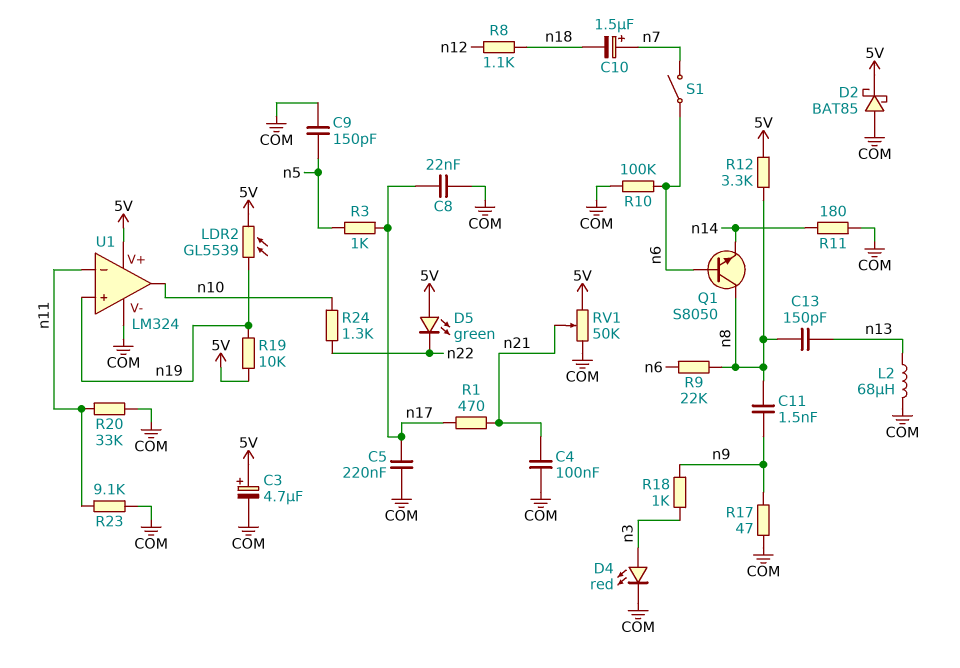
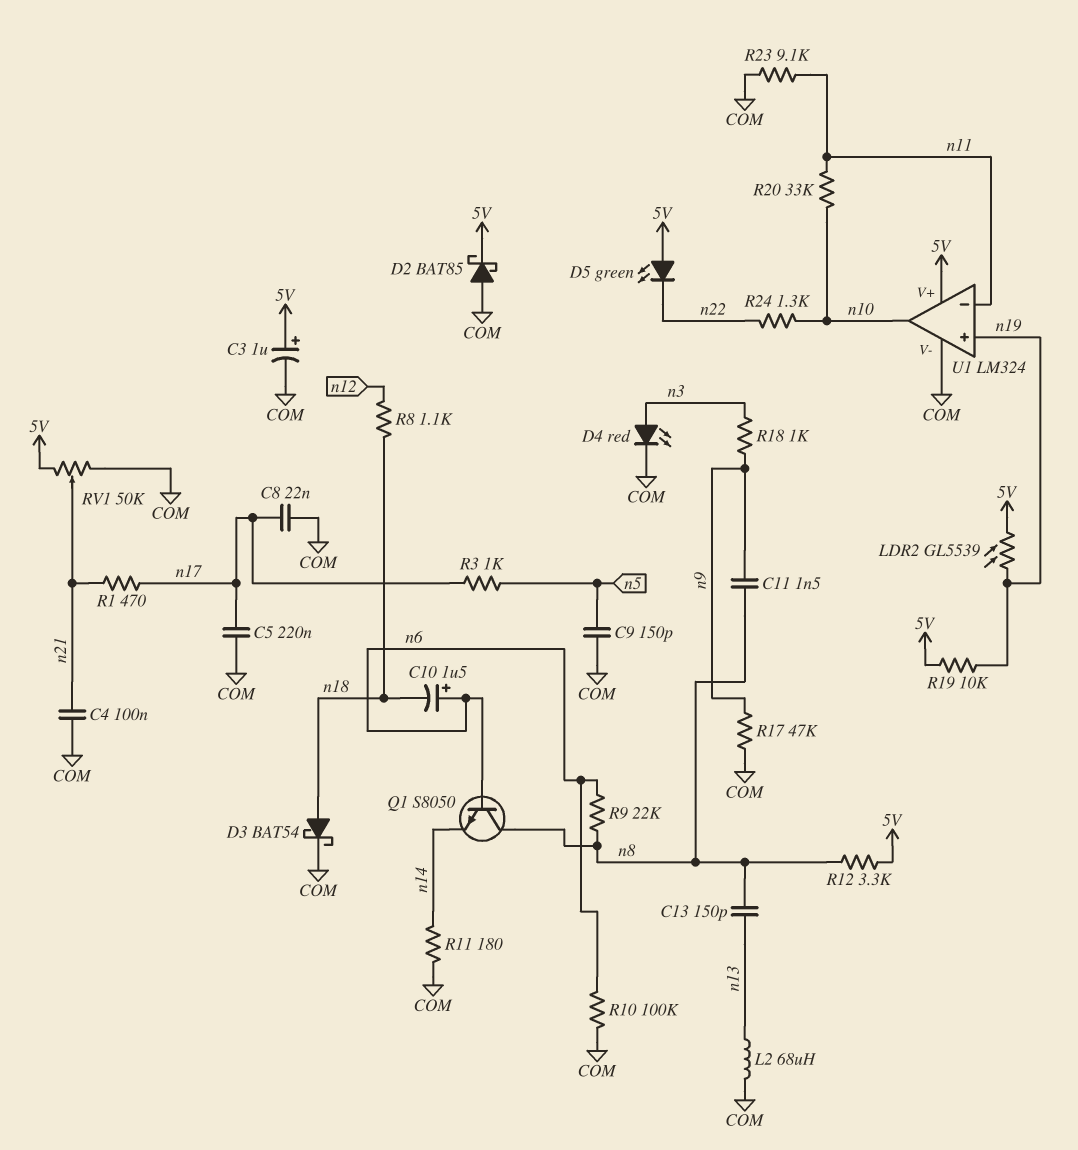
C3: 4.7uF (plus 5V, minus COM) -> 1uF (plus 5V, minus COM)
C10: 1.5uF (plus n7, minus n18) -> 1.5uF (plus n6, minus n18)
D3: none -> schottky BAT54 (A n18, K COM)
R17: 47 (COM, n9) -> 47k (COM, n9)
R20: 33k (COM, n11) -> 33k (n10, n11)
S1: switch (n6, n7) -> none

